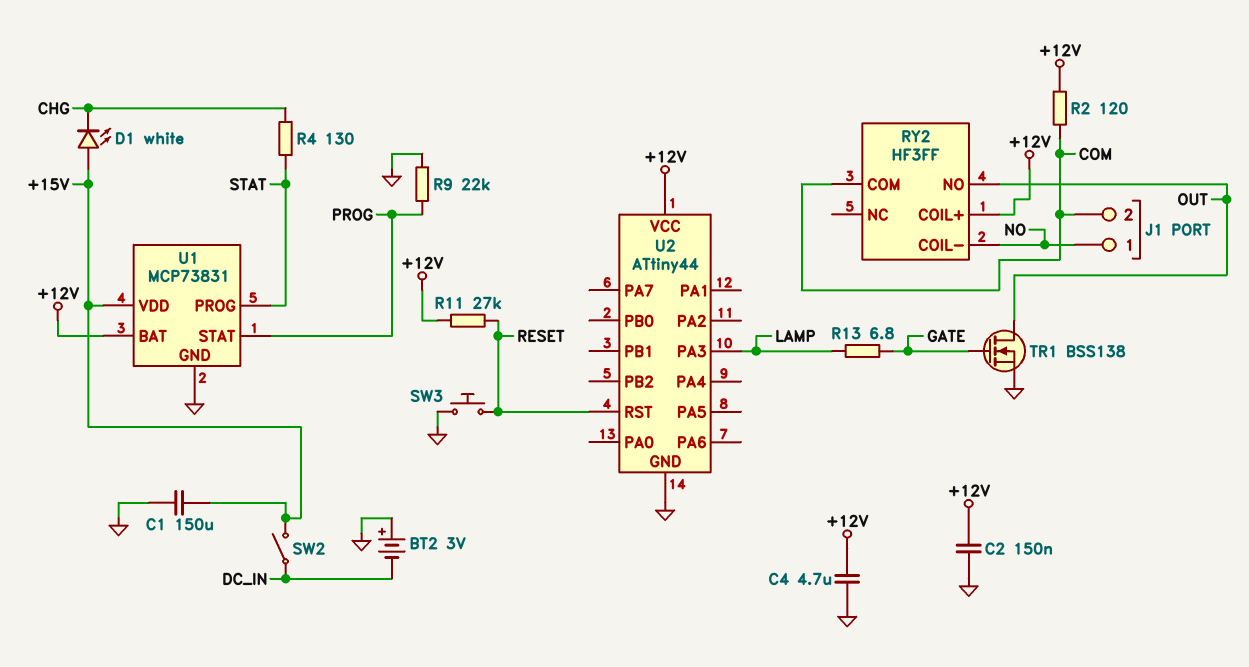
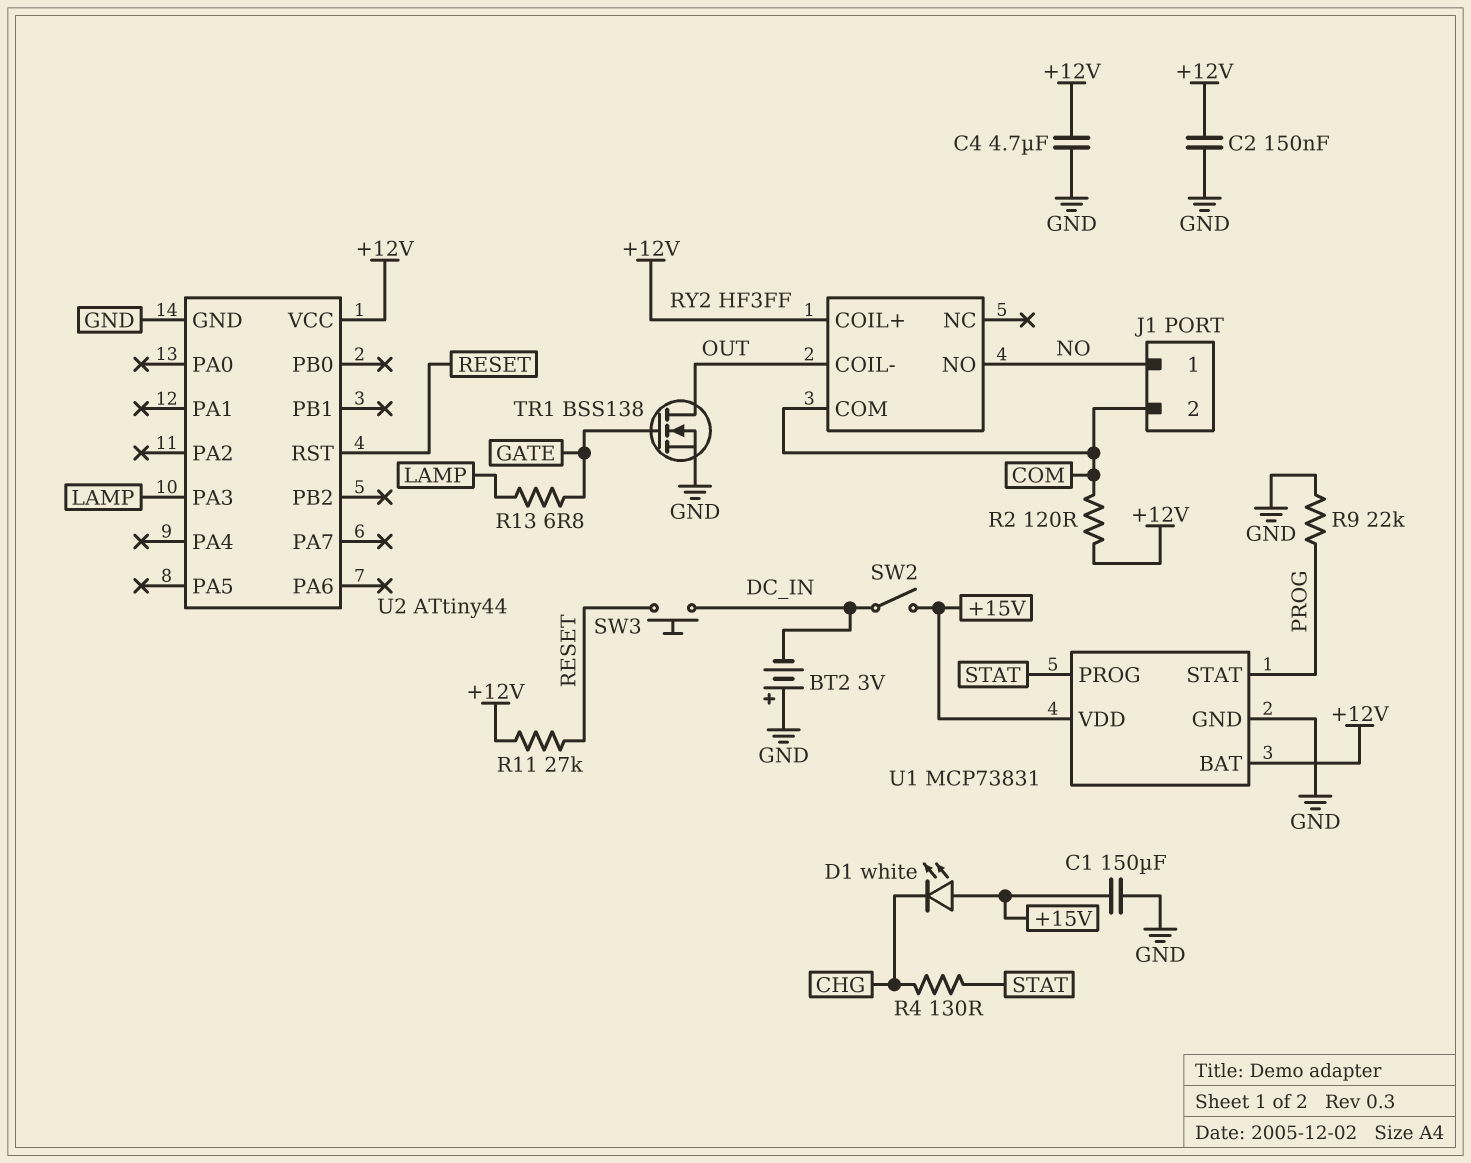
RY2 pin COIL-: NO -> OUT
RY2 pin NO: OUT -> NO
SW3: button (GND, RESET) -> button (DC_IN, RESET)

